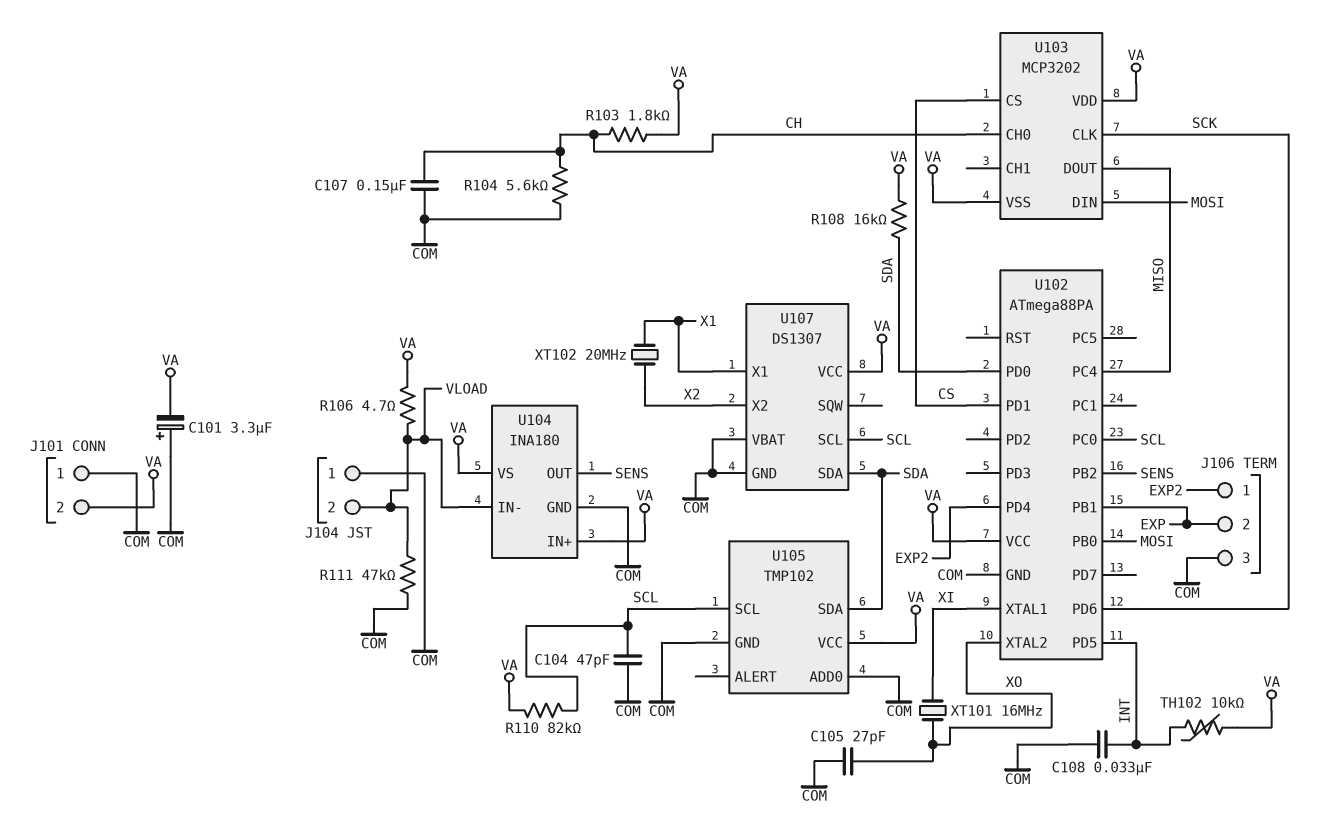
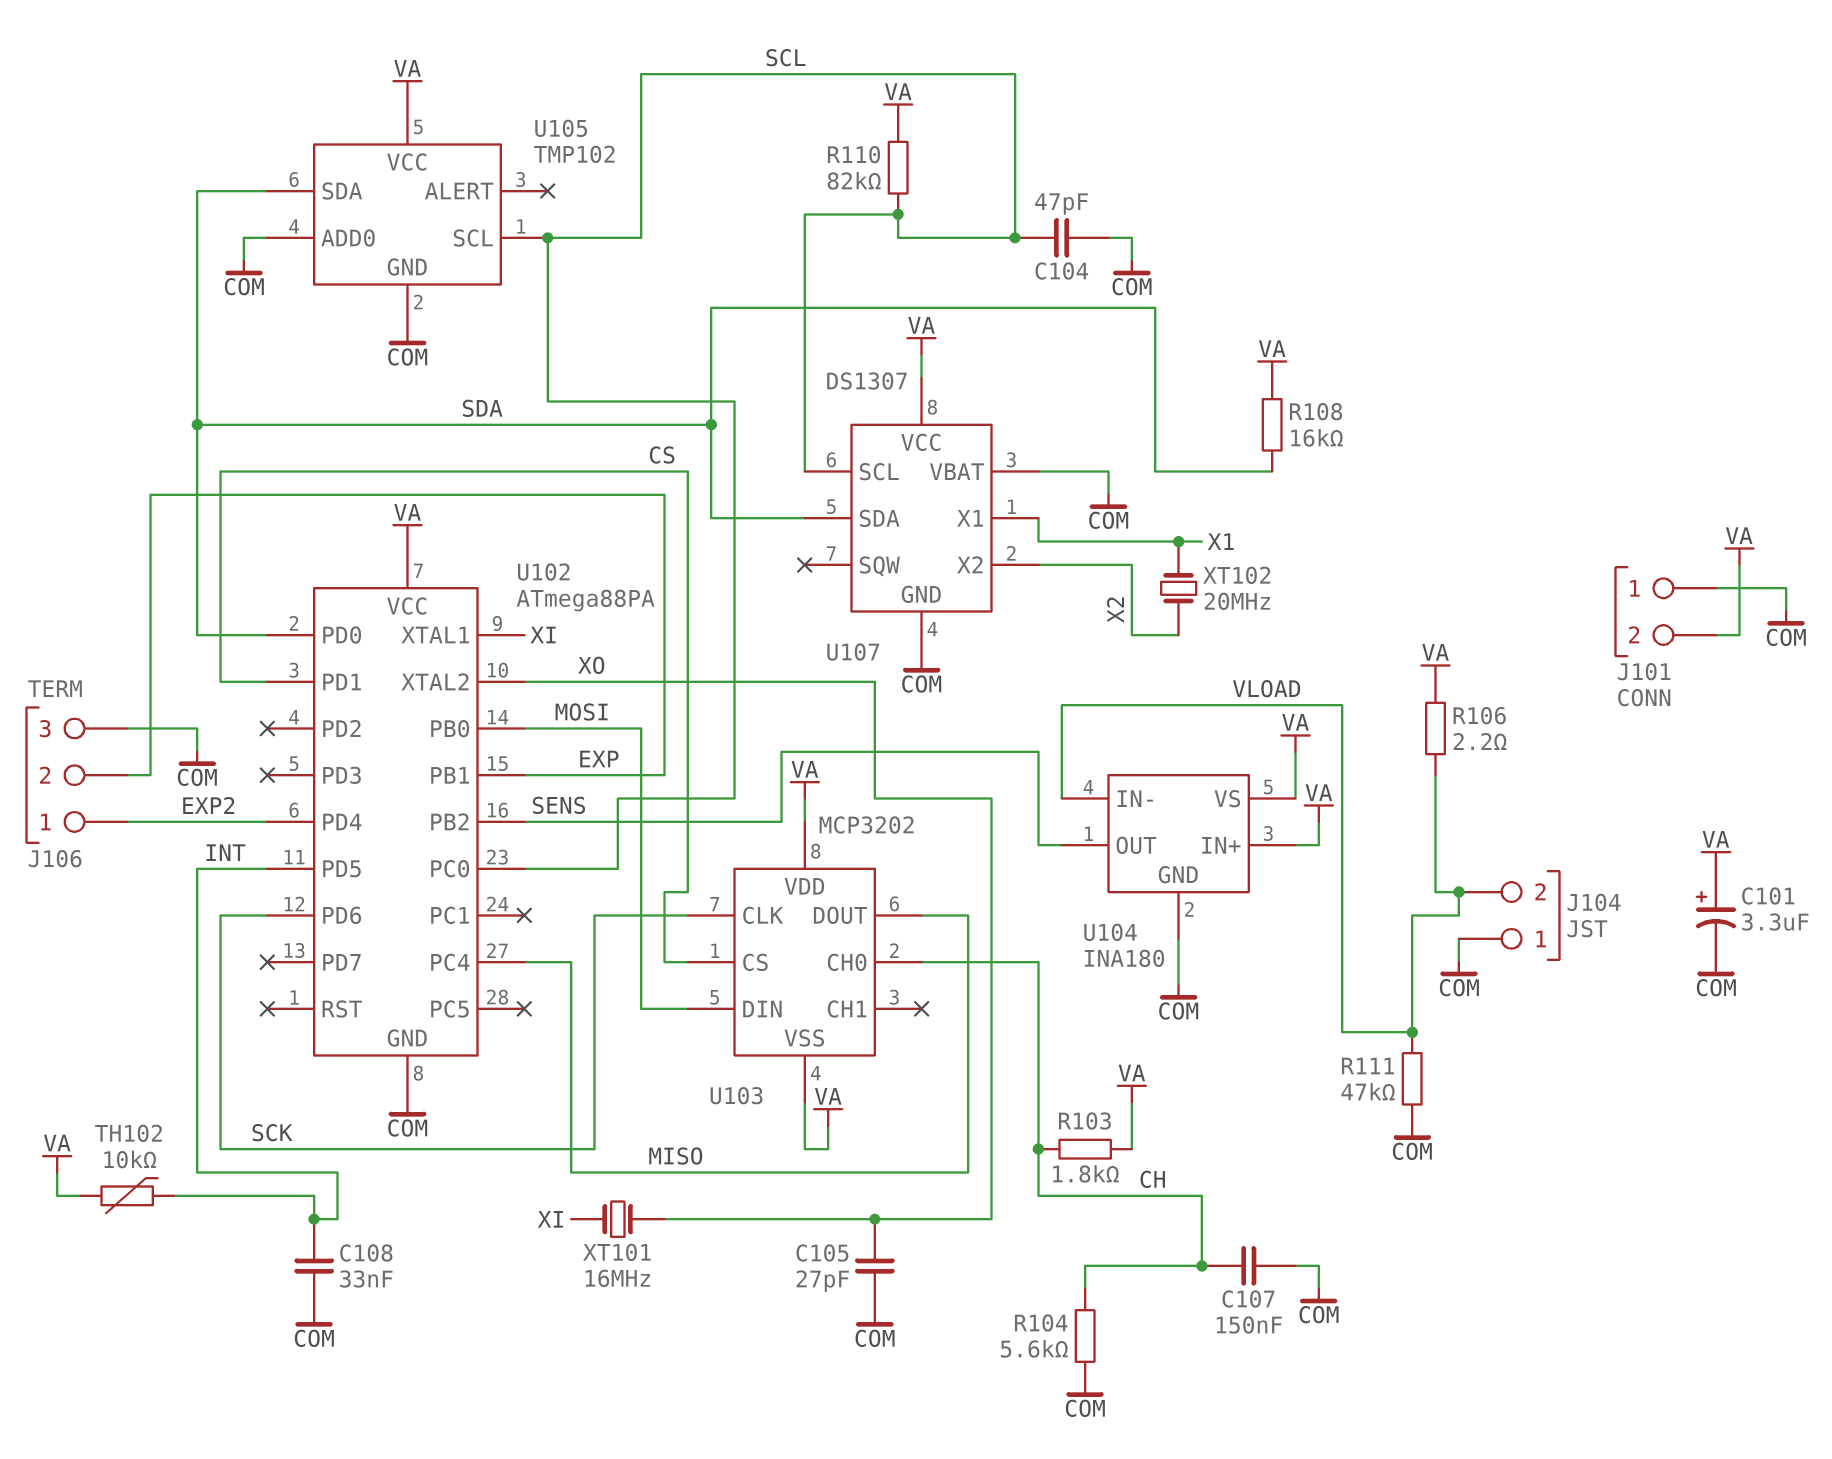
C101: 3.3uF (plus COM, minus VA) -> 3.3uF (plus VA, minus COM)
R106: 4.7 (VA, VLOAD) -> 2.2 (VA, VLOAD)

